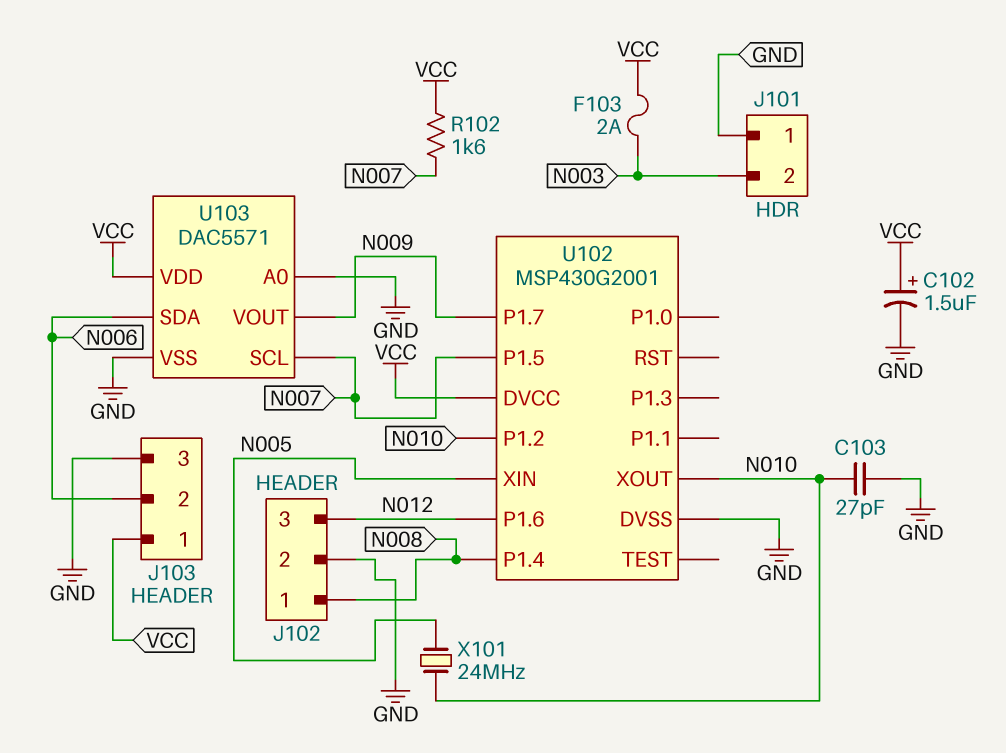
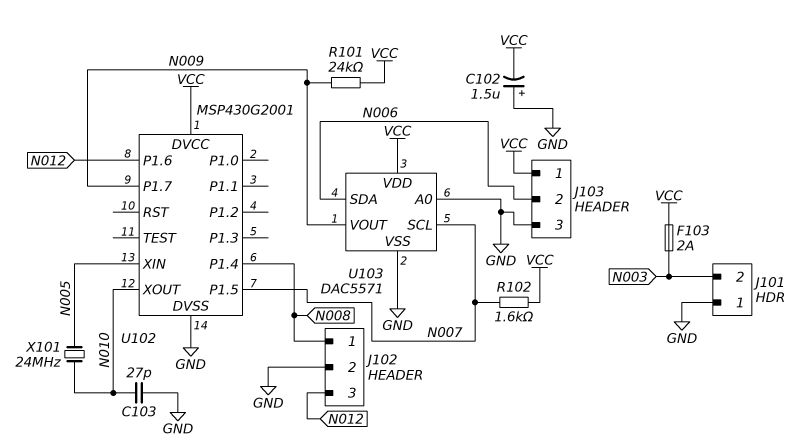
C102: 1.5uF (plus VCC, minus GND) -> 1.5uF (plus GND, minus VCC)
R101: none -> 24k (N009, VCC)
U102 pin P1.2: N010 -> none

